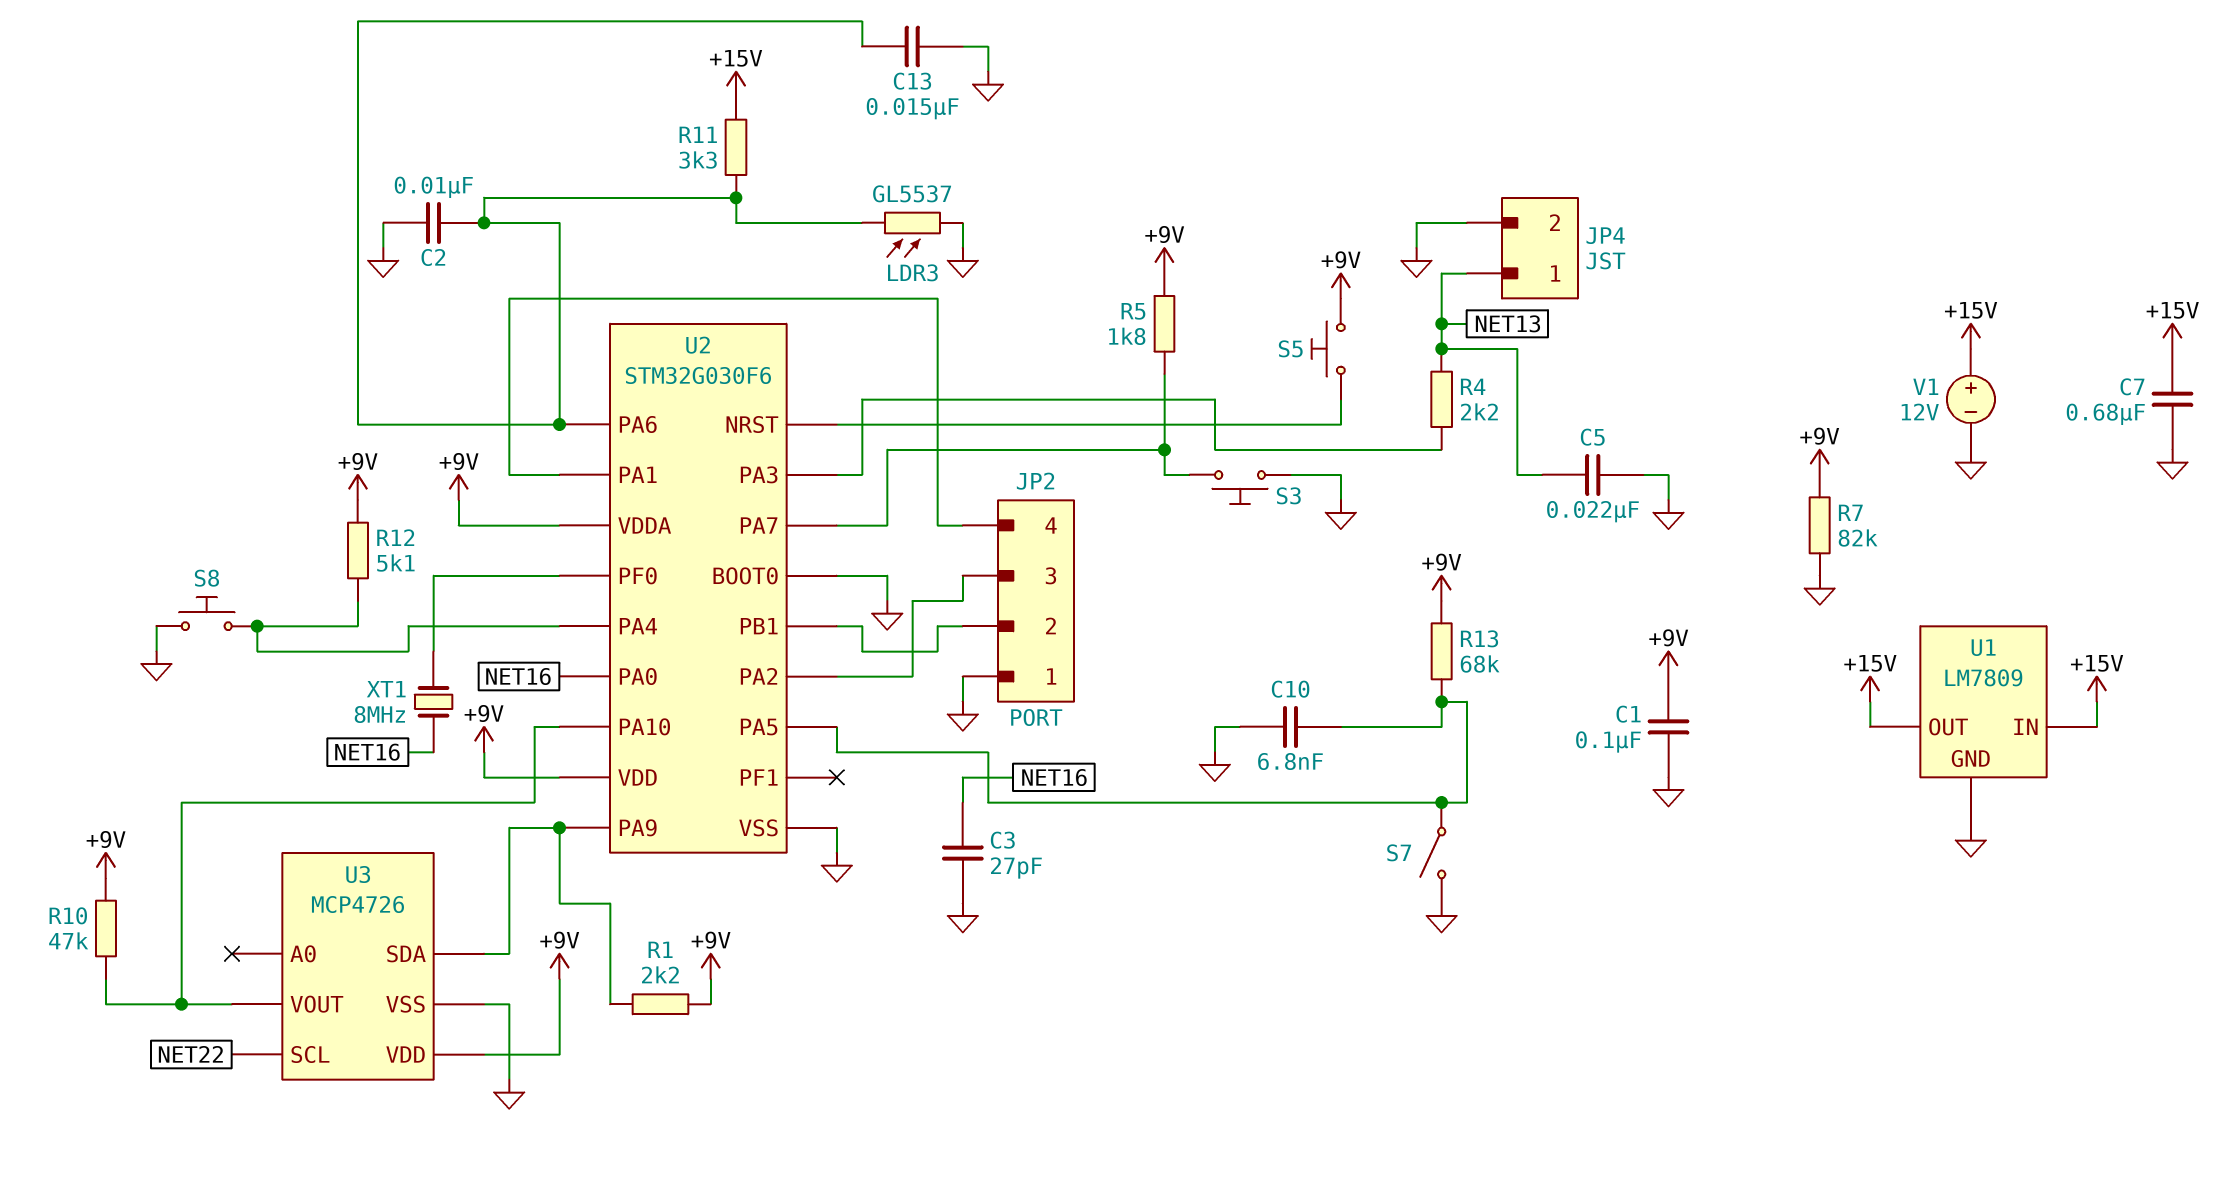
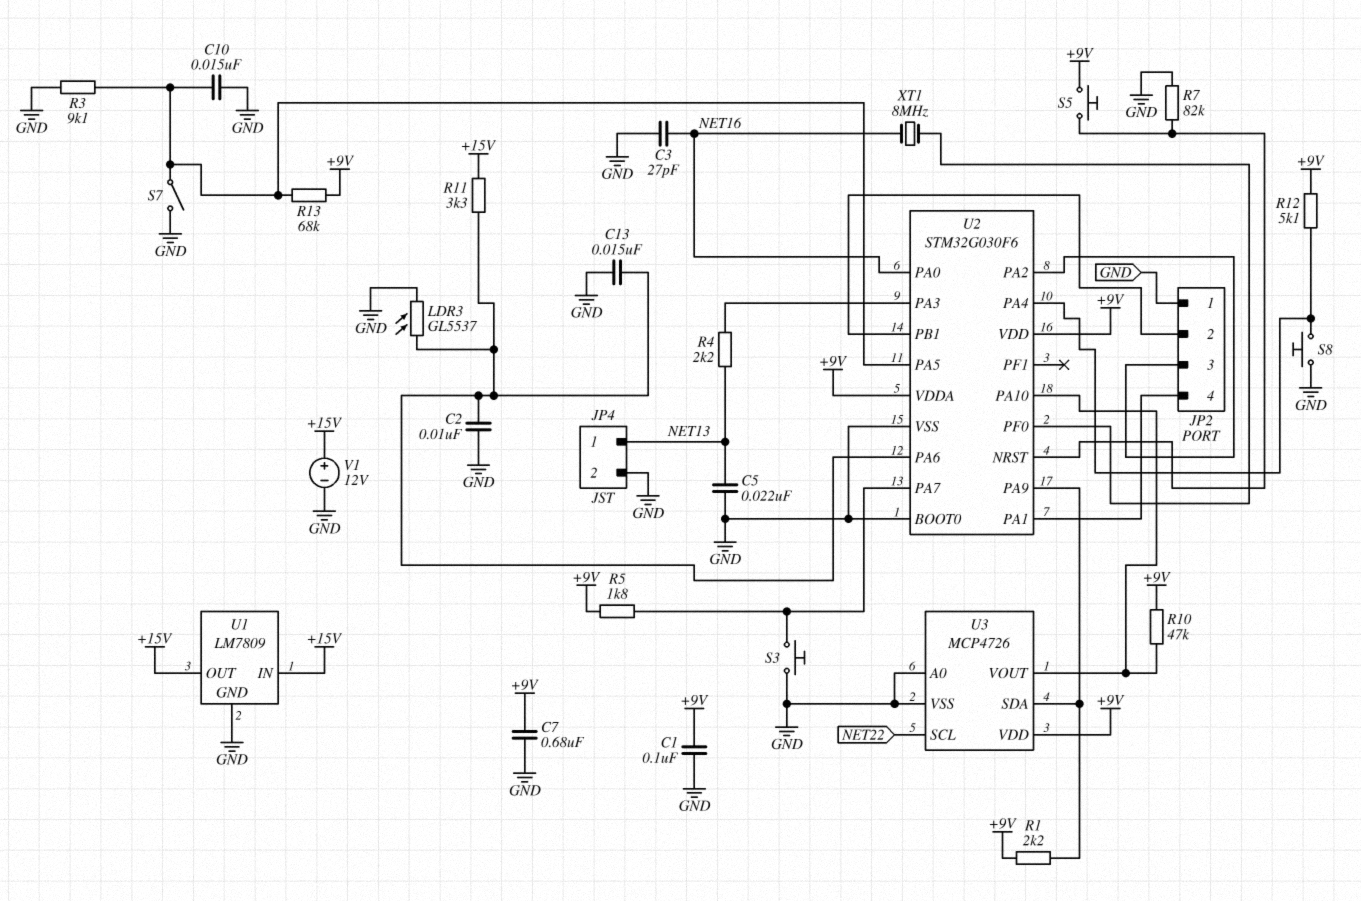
C7: 680nF (+15V, GND) -> 680nF (+9V, GND)
C10: 6.8nF (GND, U2/PA5) -> 15nF (GND, U2/PA5)
R3: none -> 9.1k (GND, U2/PA5)
R7: 82k (+9V, GND) -> 82k (GND, U2/NRST)
U3 pin A0: none -> GND

